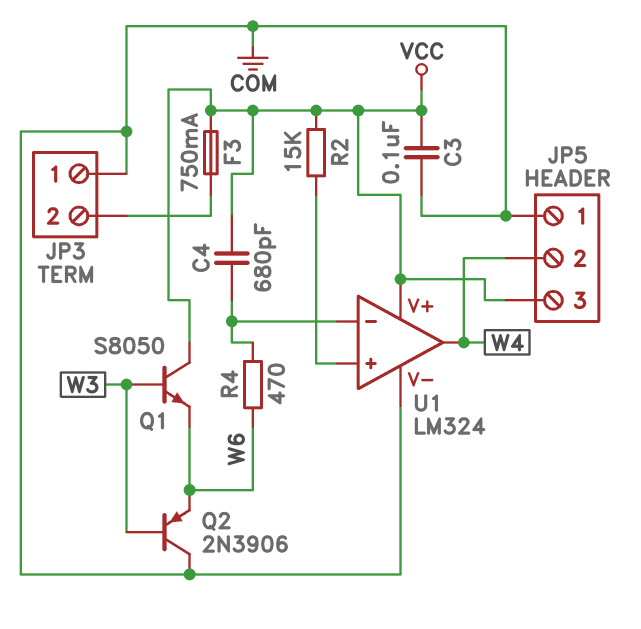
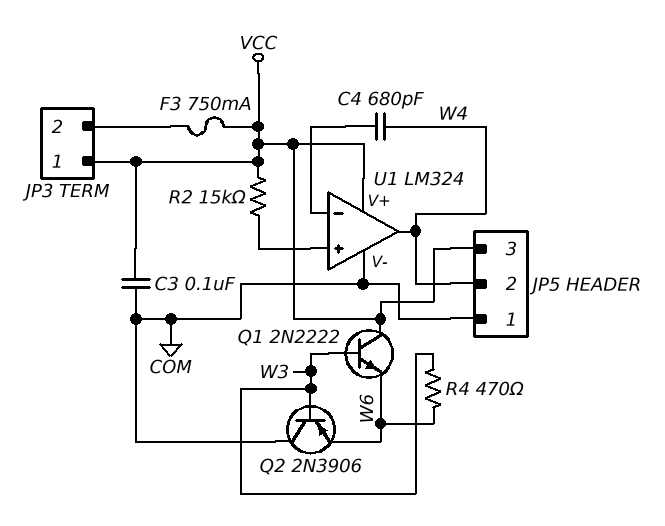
C4: 680pF (U1/in-, VCC) -> 680pF (U1/in-, W4)
JP3 pin 1: COM -> VCC
Q1: NPN S8050 (B W3, C VCC, E W6) -> NPN 2N2222 (B W3, C VCC, E W6)
R4: 470 (U1/in-, W6) -> 470 (W3, W6)

